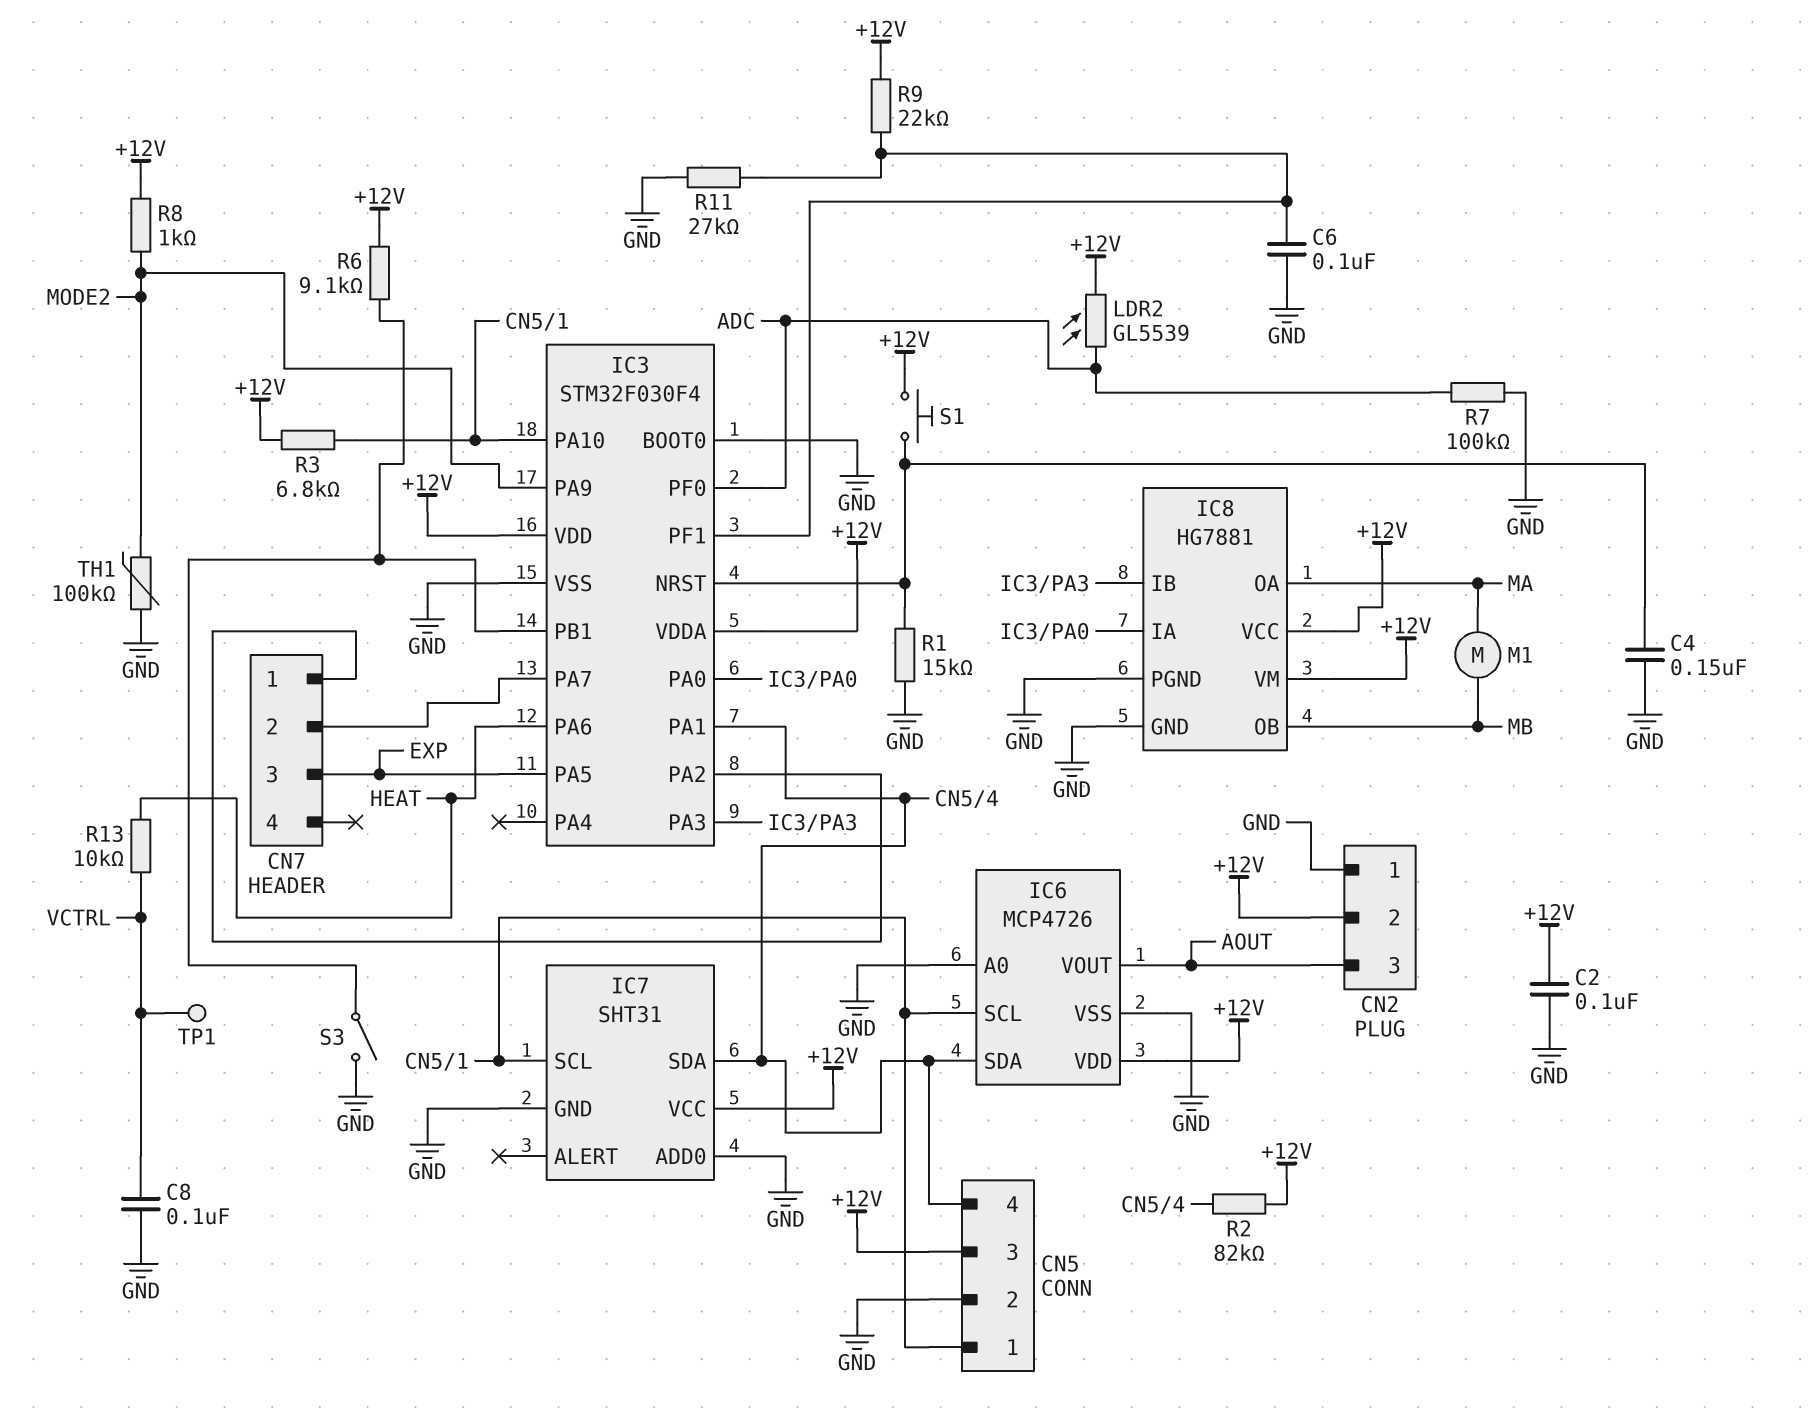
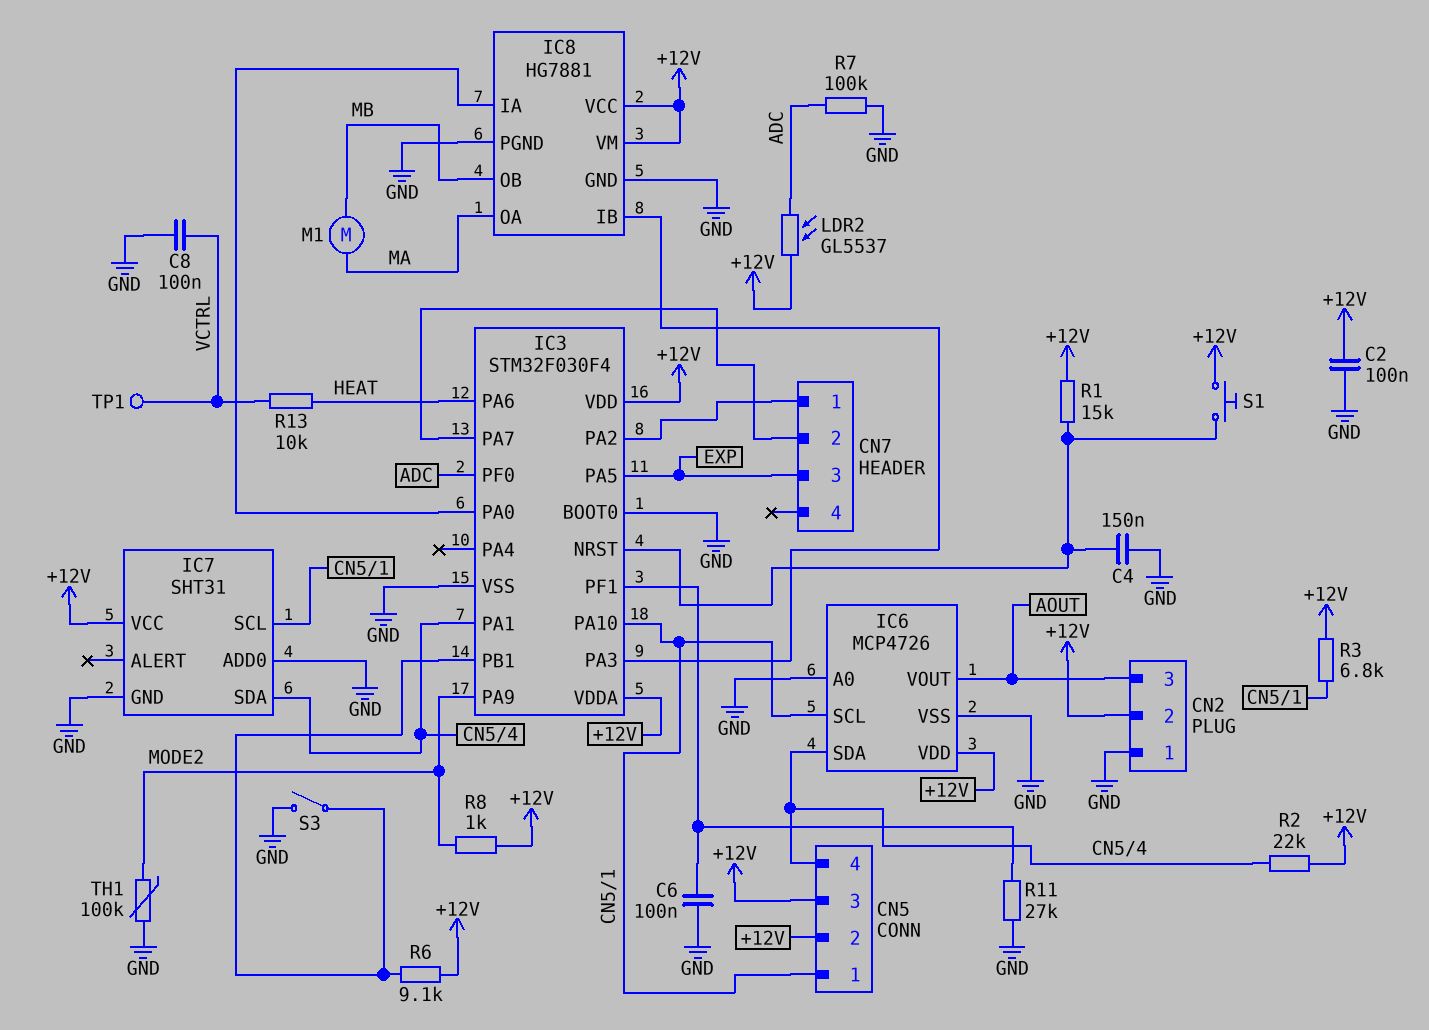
CN5 pin 2: GND -> +12V
LDR2: GL5539 (+12V, ADC) -> GL5537 (+12V, ADC)
R1: 15k (GND, IC3/NRST) -> 15k (+12V, IC3/NRST)
R2: 82k (+12V, CN5/4) -> 22k (+12V, CN5/4)
R9: 22k (+12V, IC3/PF1) -> none

